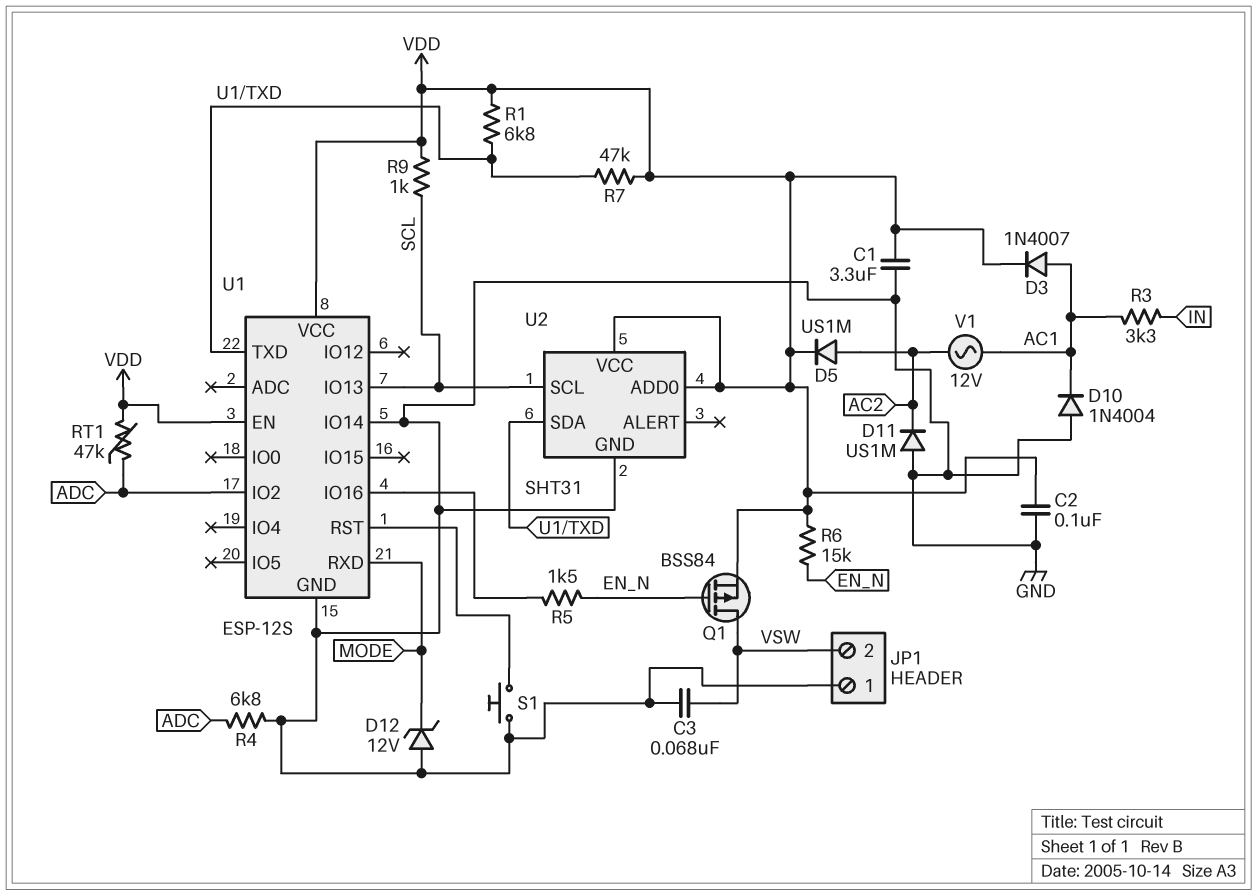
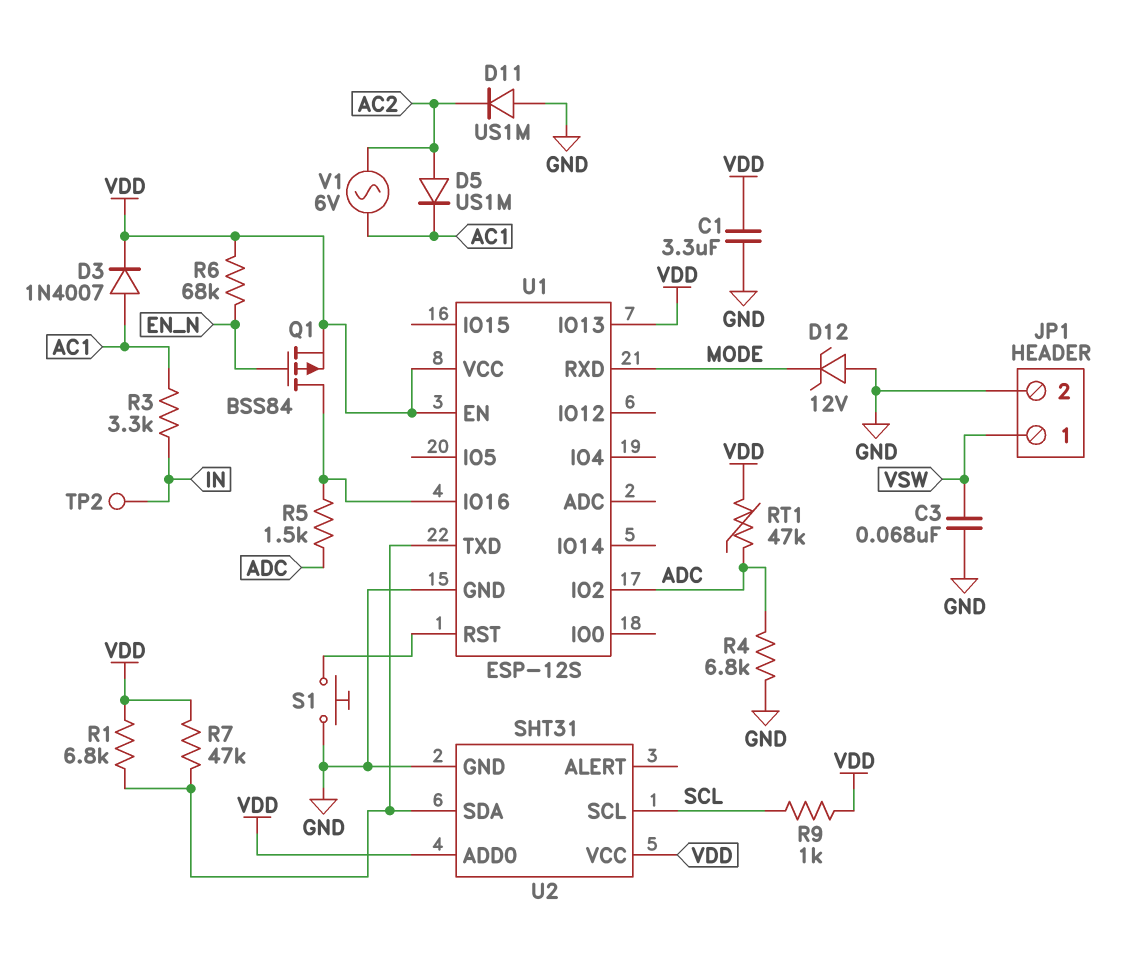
C2: 100nF (GND, VDD) -> none
D5: diode US1M (A AC2, K VDD) -> diode US1M (A AC2, K AC1)
D10: diode 1N4004 (A GND, K AC1) -> none
JP1 pin 1: GND -> VSW
JP1 pin 2: VSW -> GND
Q1: PMOS BSS84 (G EN_N, D VSW, S VDD) -> PMOS BSS84 (G EN_N, D U1/IO16, S VDD)
R5: 1.5k (EN_N, U1/IO16) -> 1.5k (ADC, U1/IO16)
R6: 15k (EN_N, VDD) -> 68k (EN_N, VDD)
TP2: none -> test point (IN)
U1 pin IO13: SCL -> VDD
U1 pin IO14: GND -> none
V1: AC 12V (AC1, AC2) -> AC 6V (AC1, AC2)

